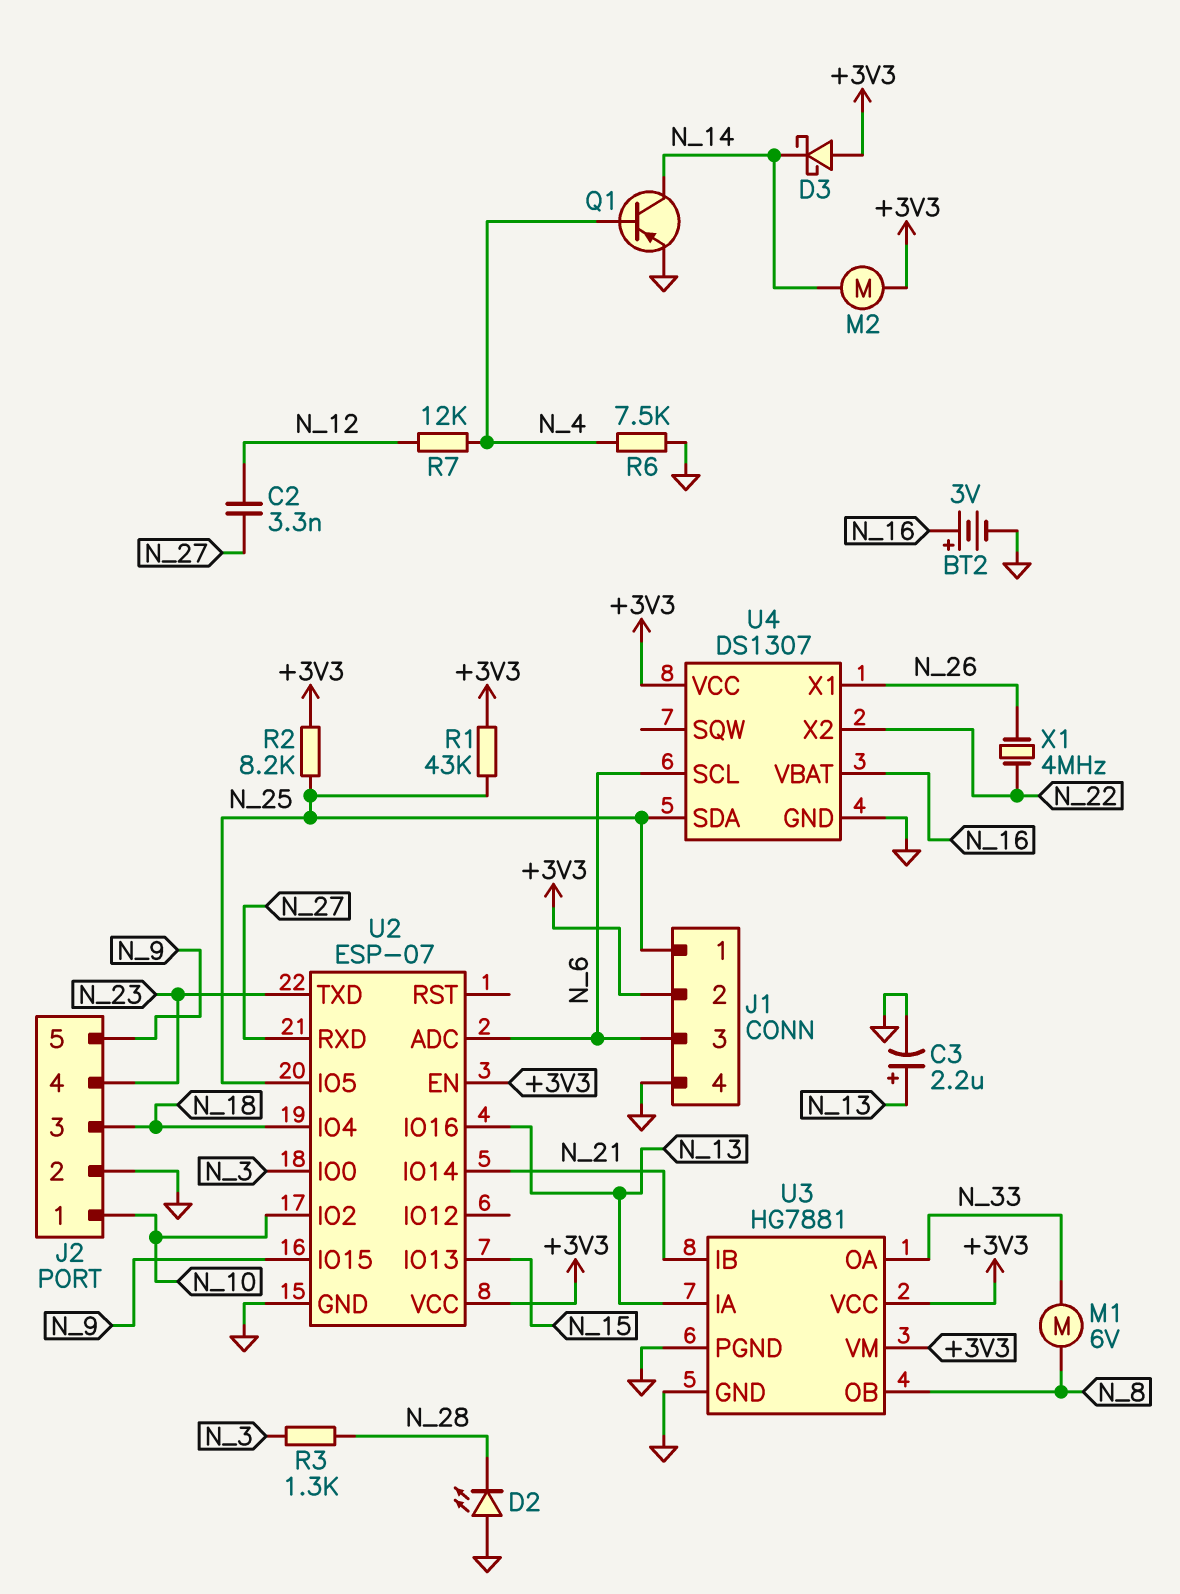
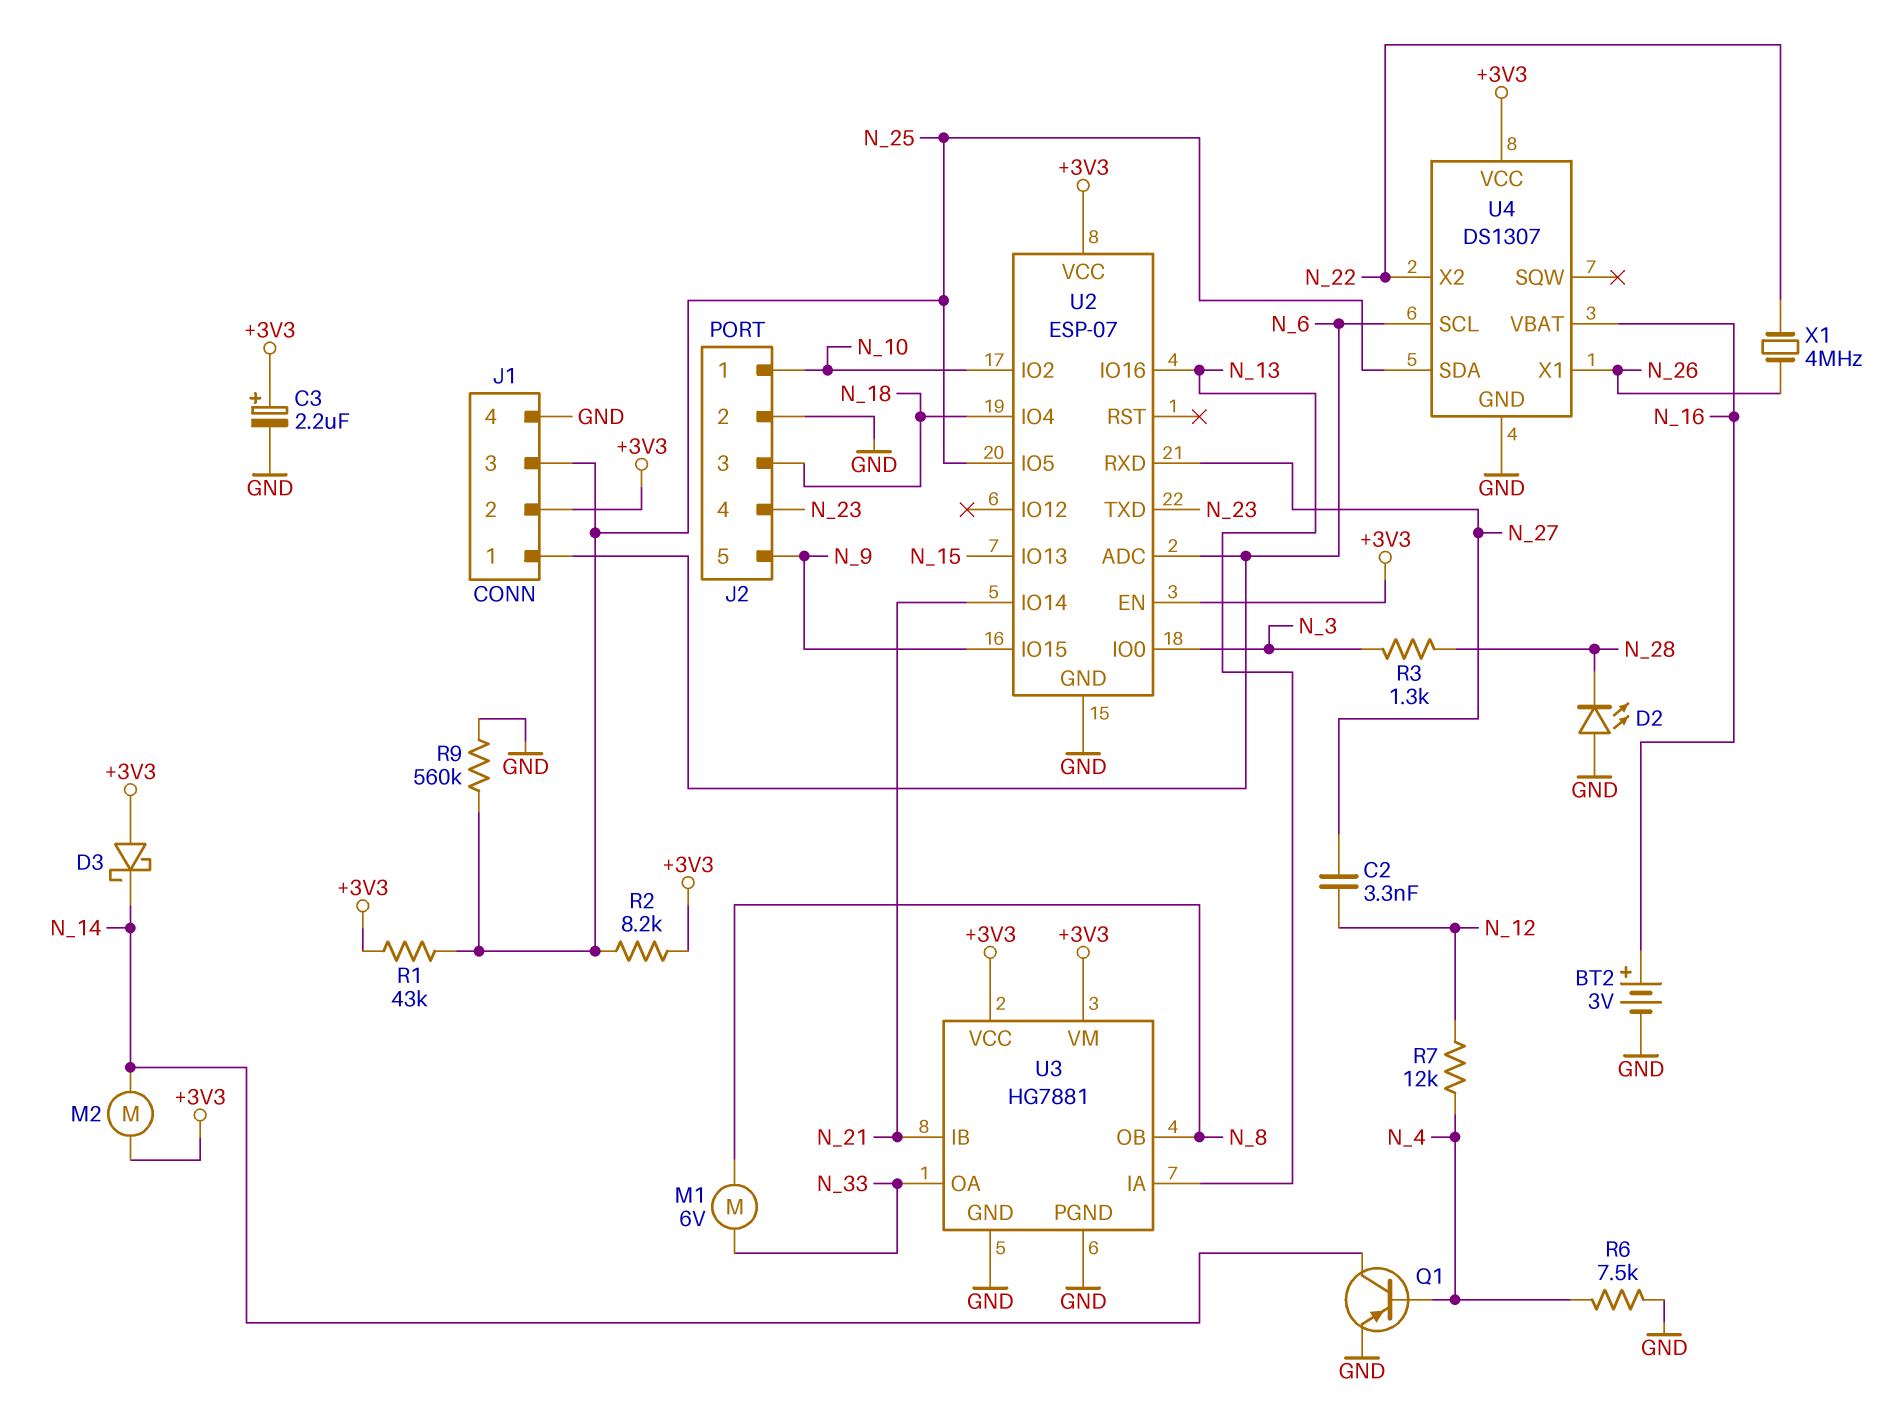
C3: 2.2uF (plus N_13, minus GND) -> 2.2uF (plus +3V3, minus GND)
J1 pin 1: N_25 -> N_6
J1 pin 3: N_6 -> N_25
R9: none -> 560k (GND, N_25)

